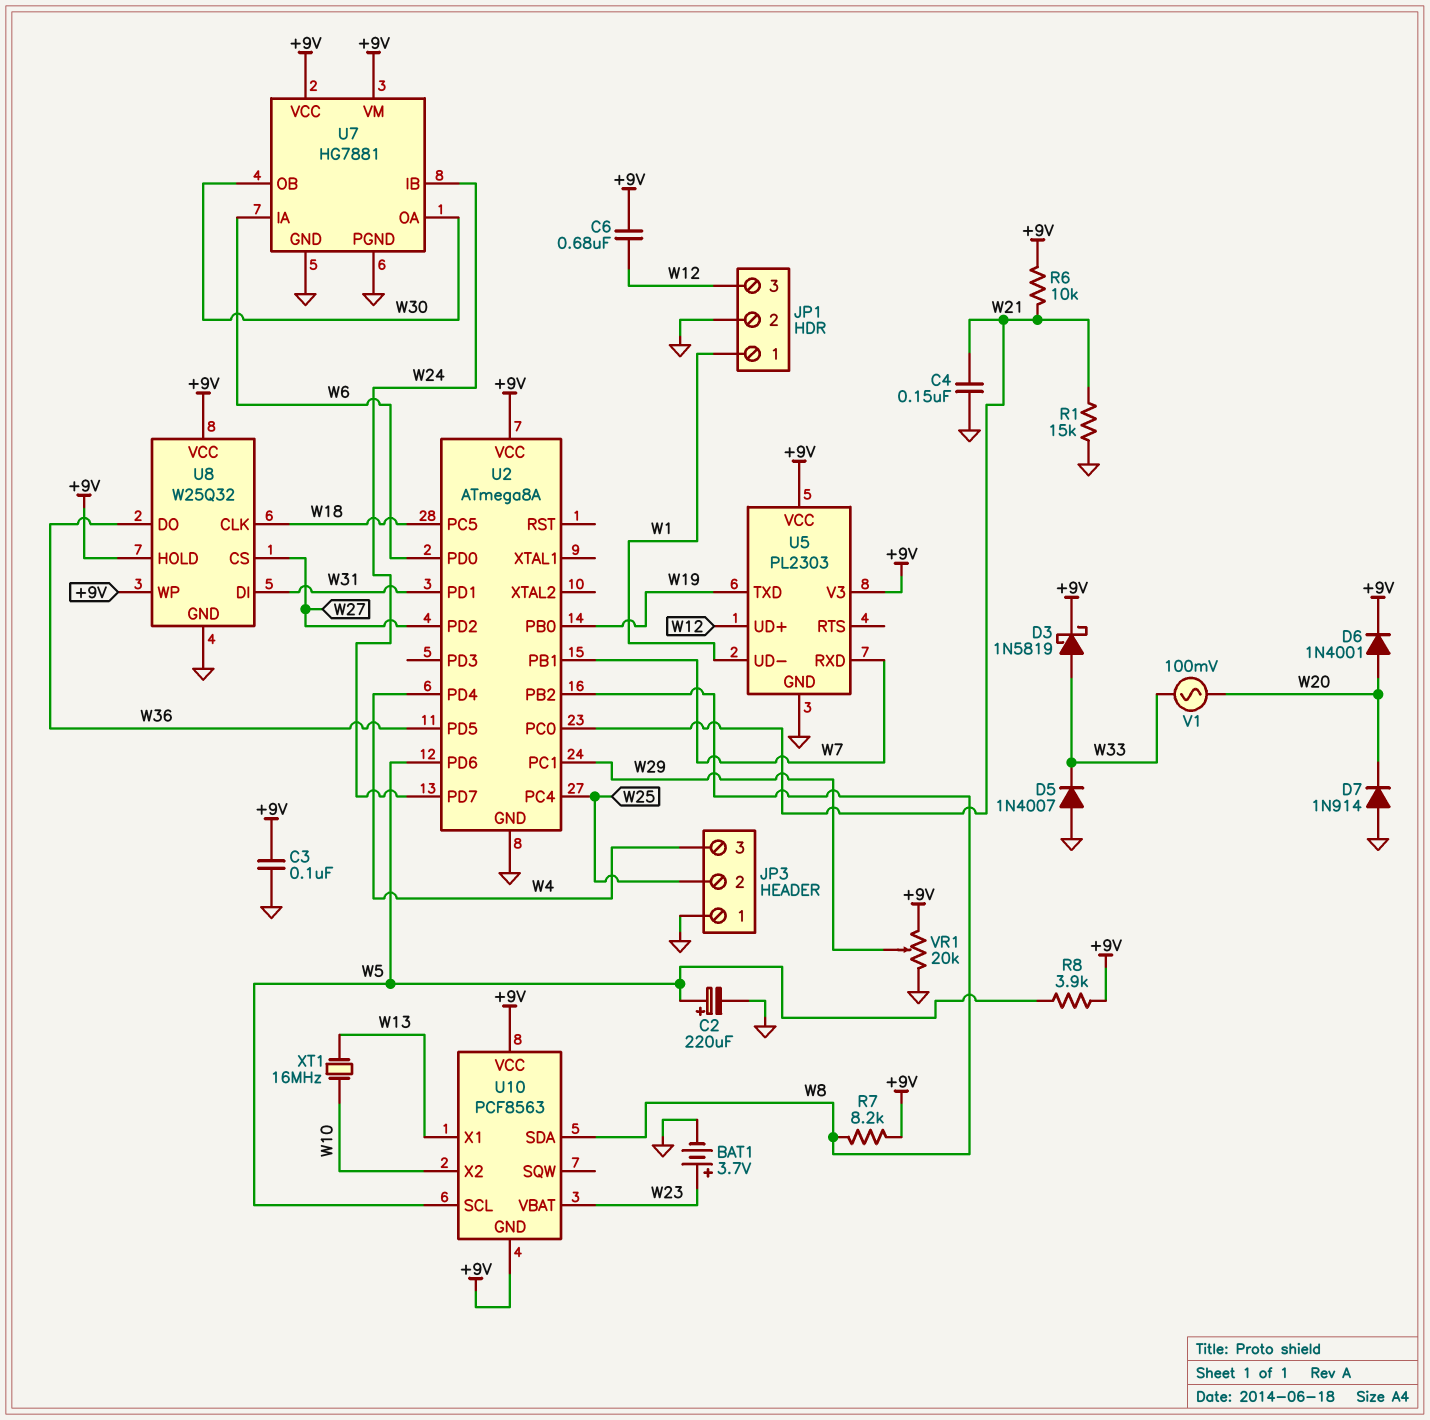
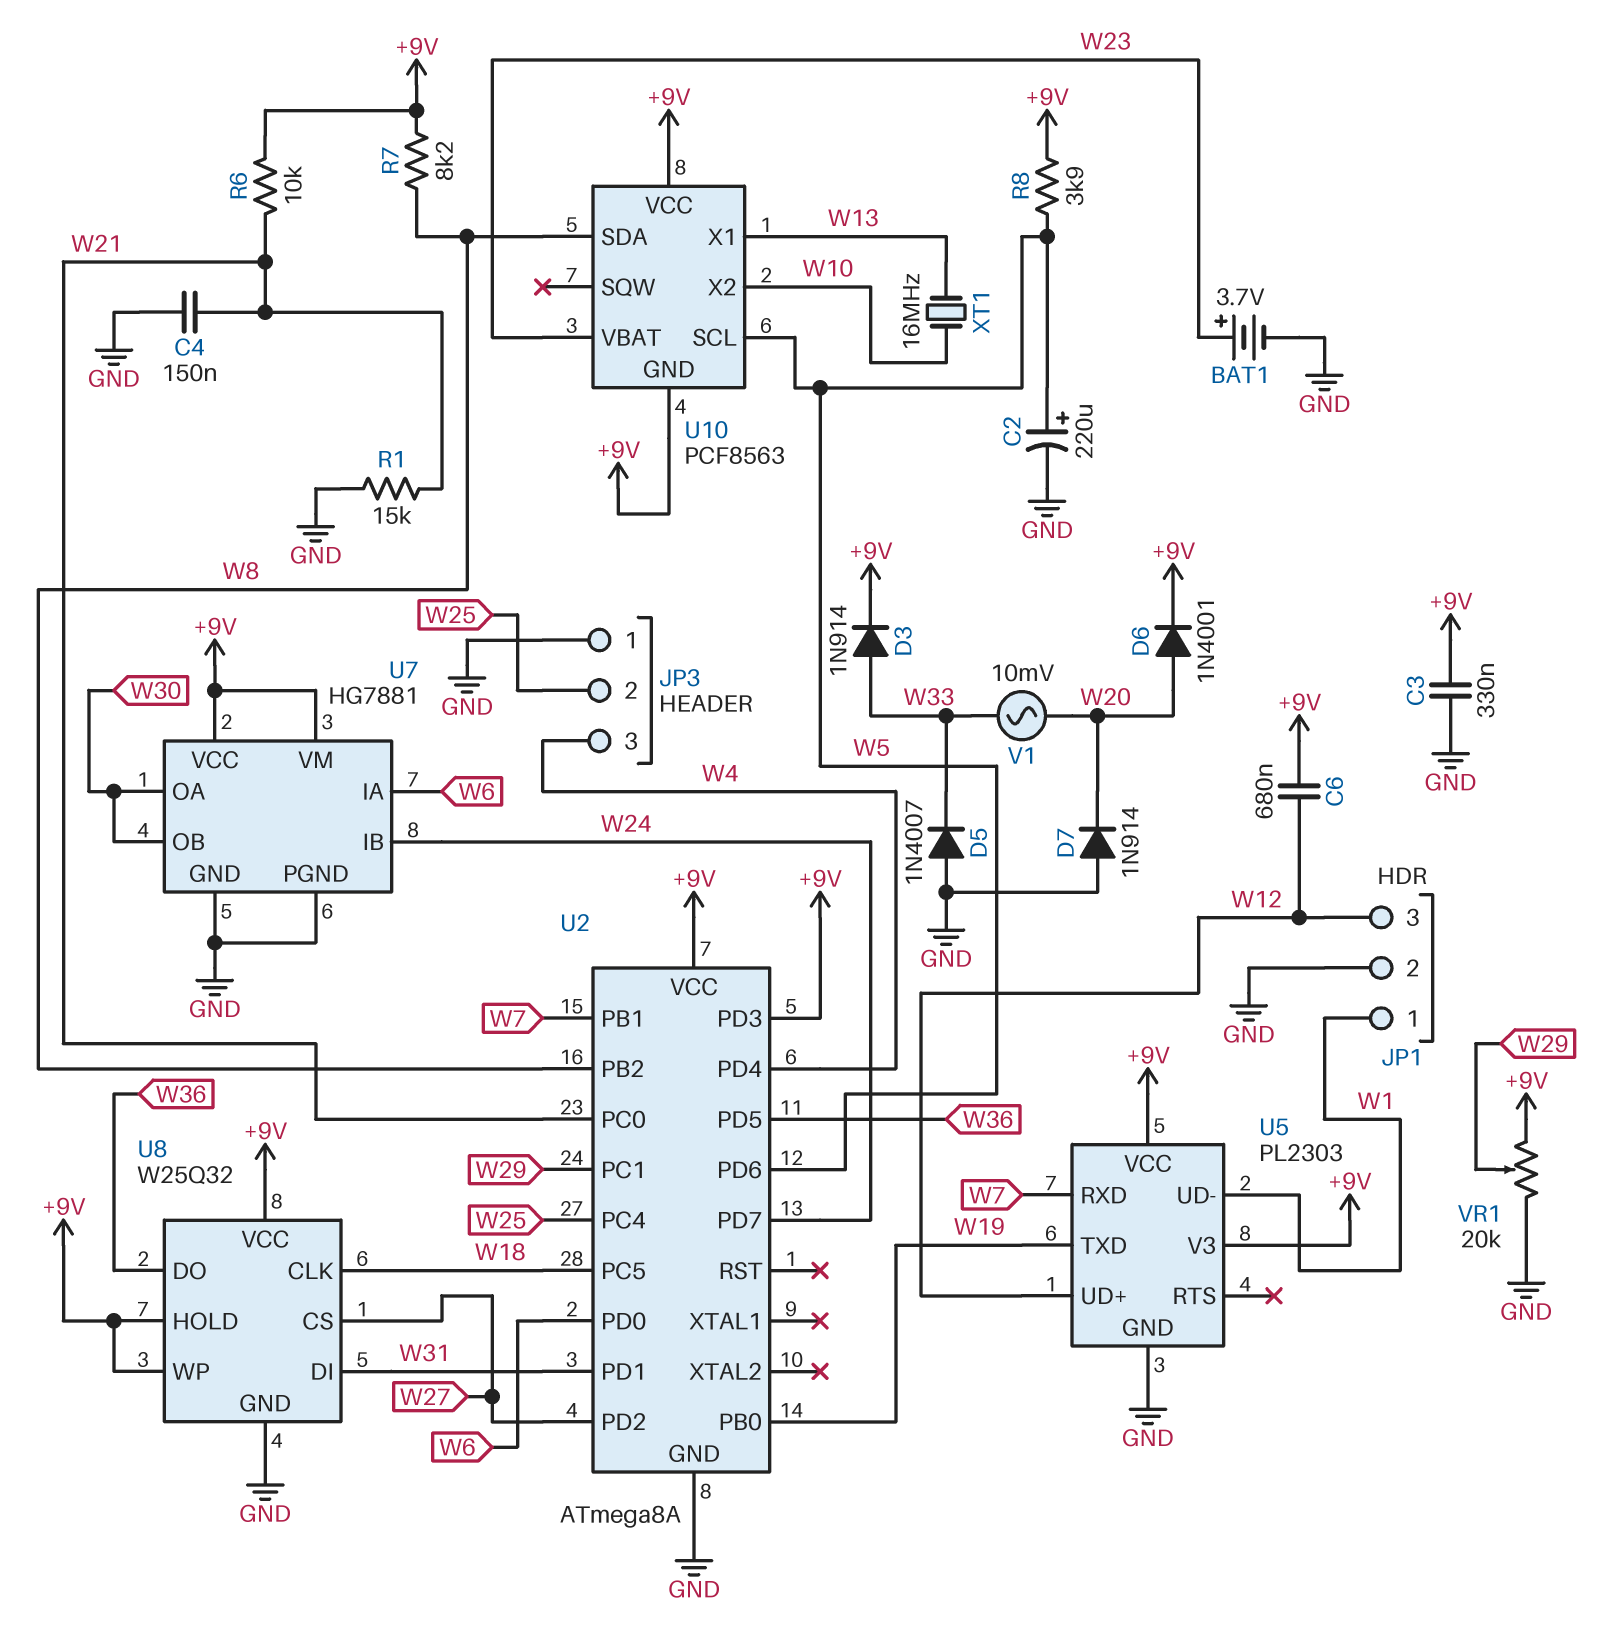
C3: 100nF (+9V, GND) -> 330nF (+9V, GND)
D3: schottky 1N5819 (A W33, K +9V) -> diode 1N914 (A W33, K +9V)
U2 pin PD3: none -> +9V
V1: AC 100mV (W20, W33) -> AC 10mV (W20, W33)

